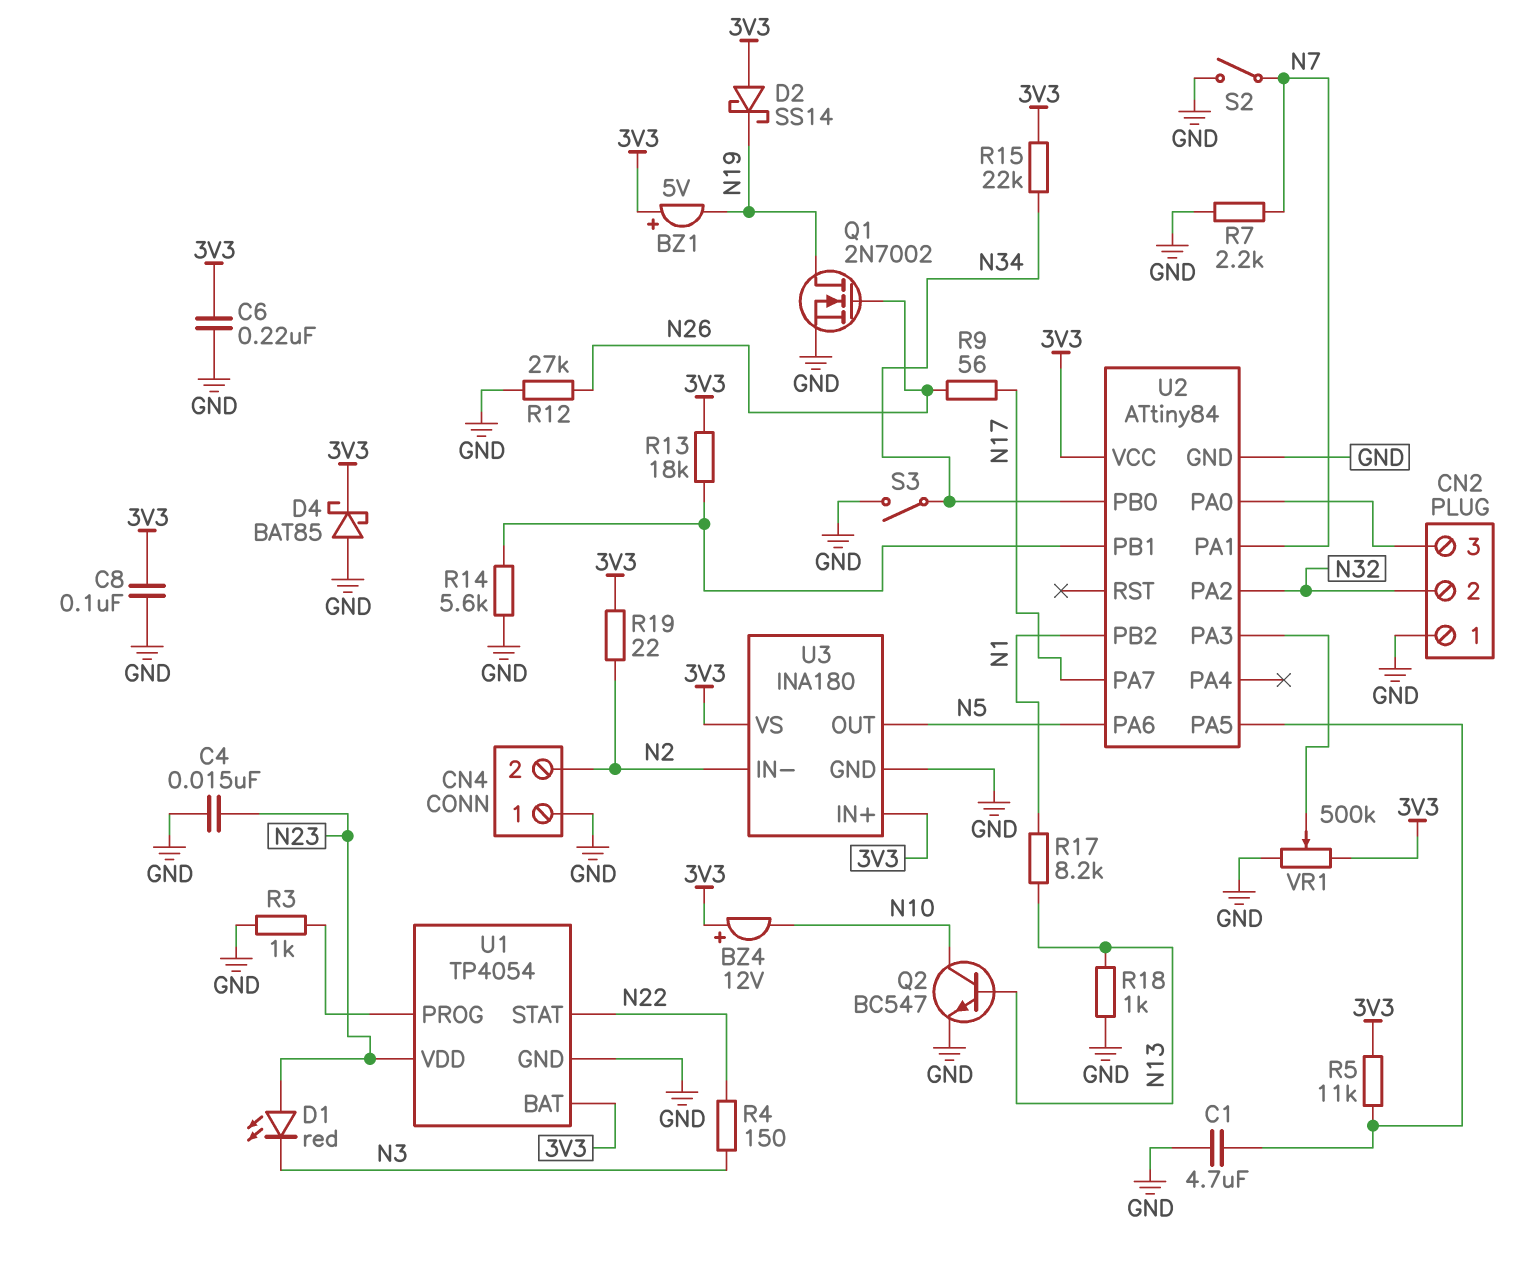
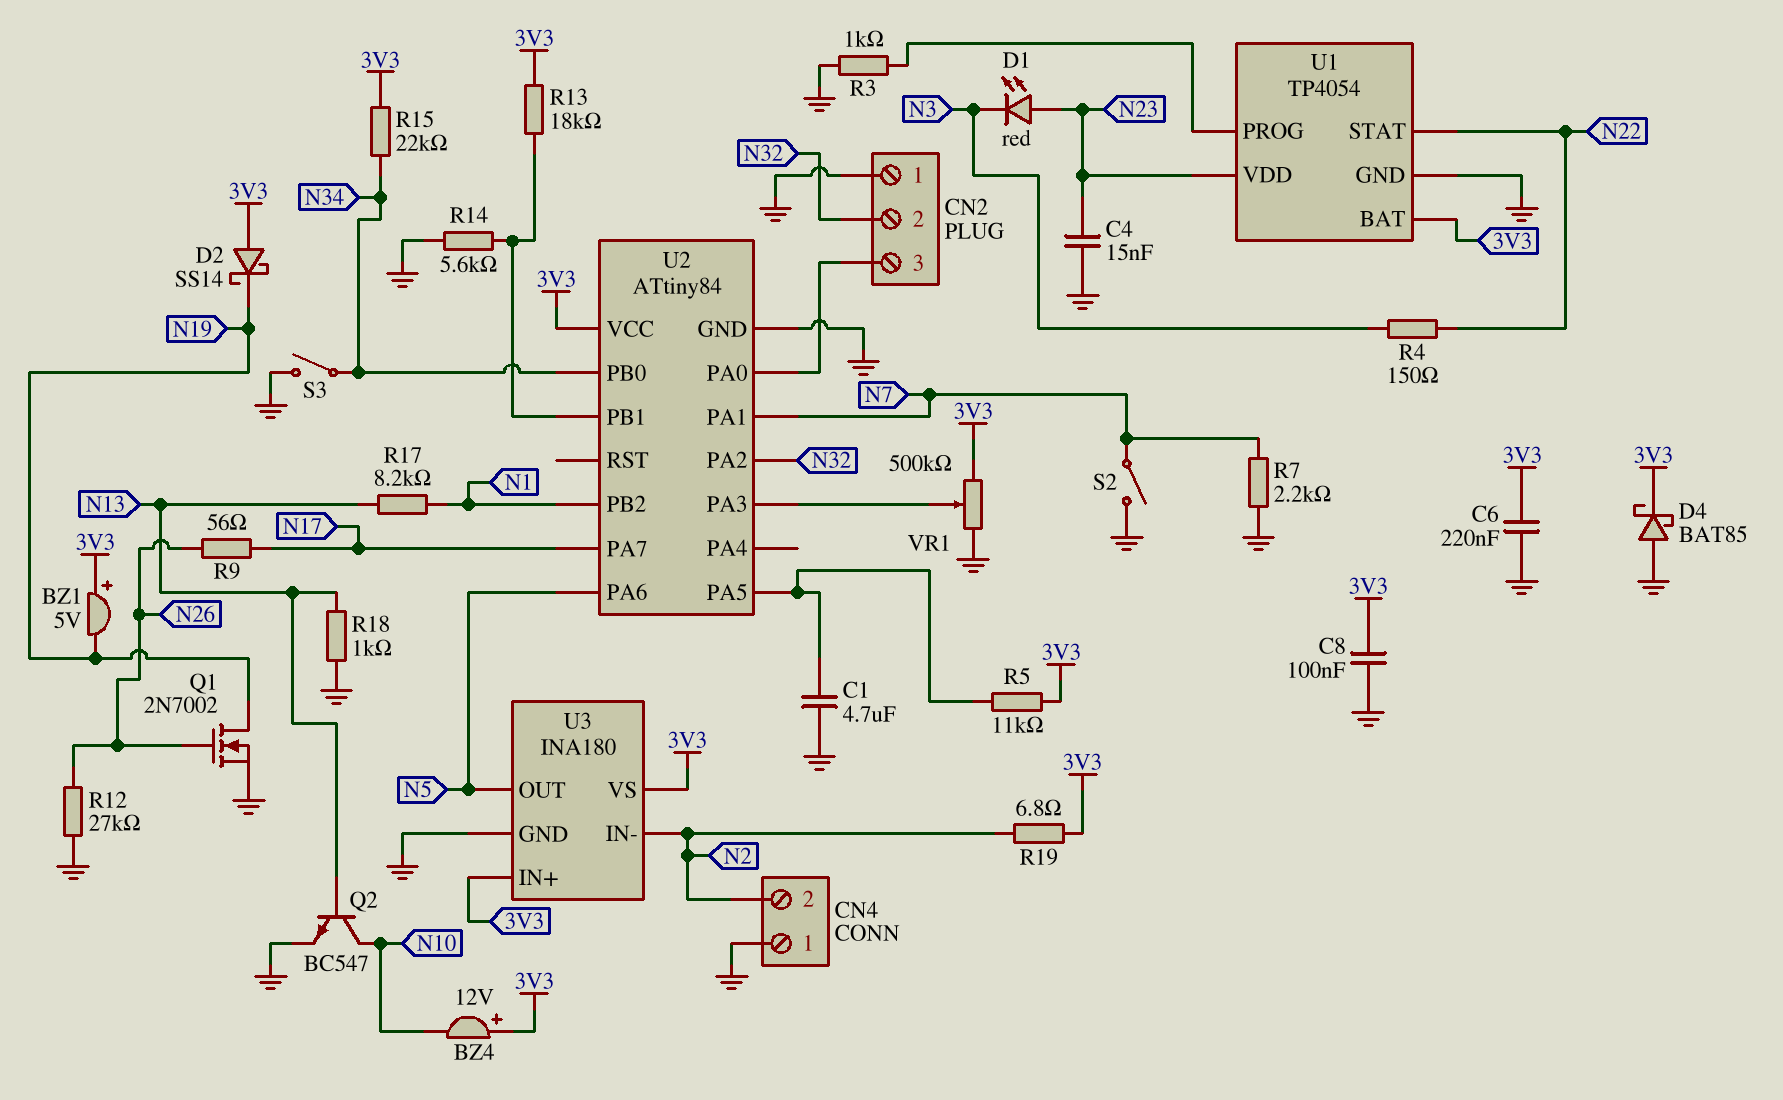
R19: 22 (3V3, N2) -> 6.8 (3V3, N2)

